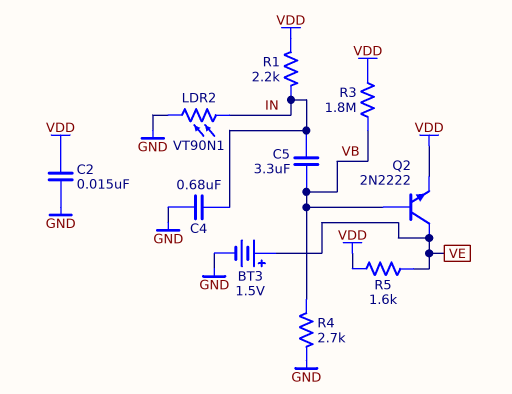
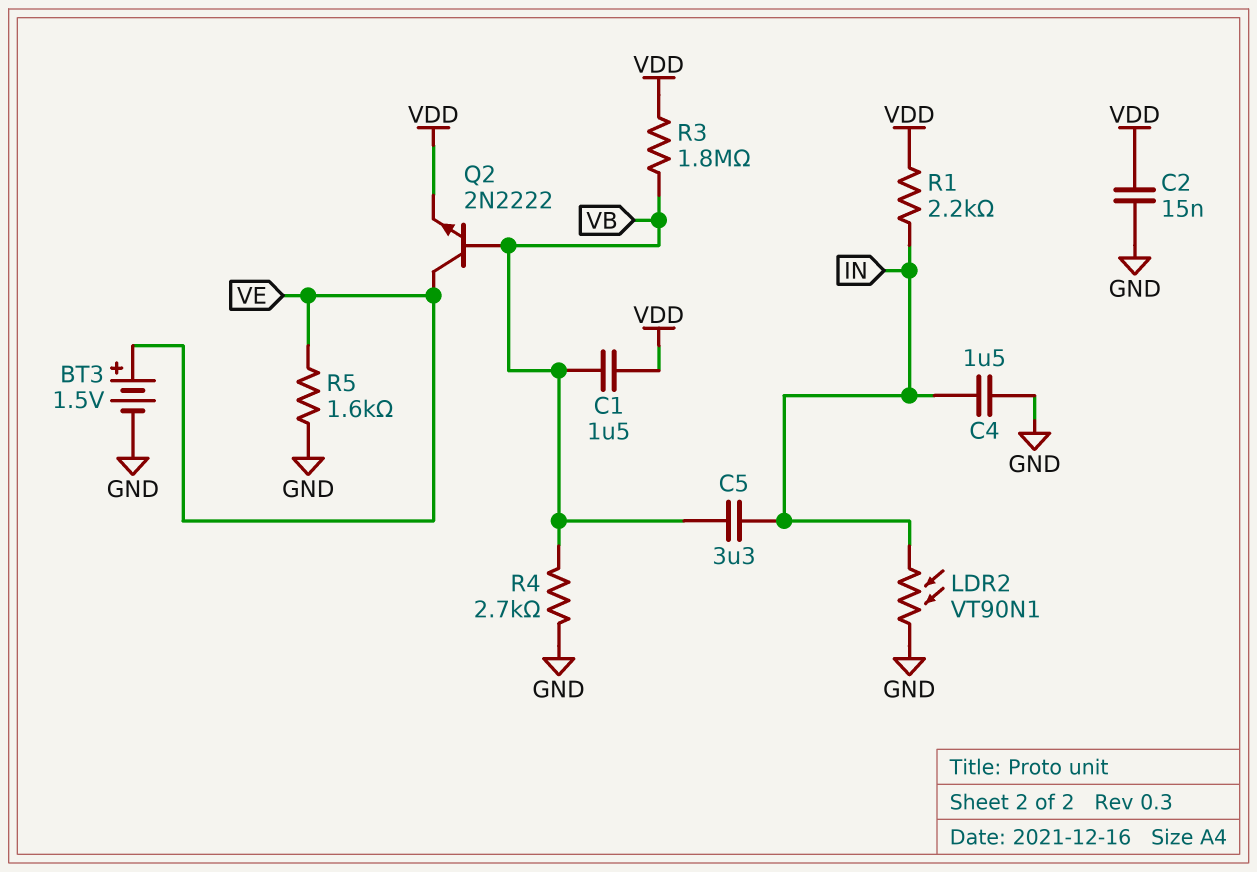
C1: none -> 1.5uF (VB, VDD)
C4: 680nF (GND, IN) -> 1.5uF (GND, IN)
R5: 1.6k (VDD, VE) -> 1.6k (GND, VE)

